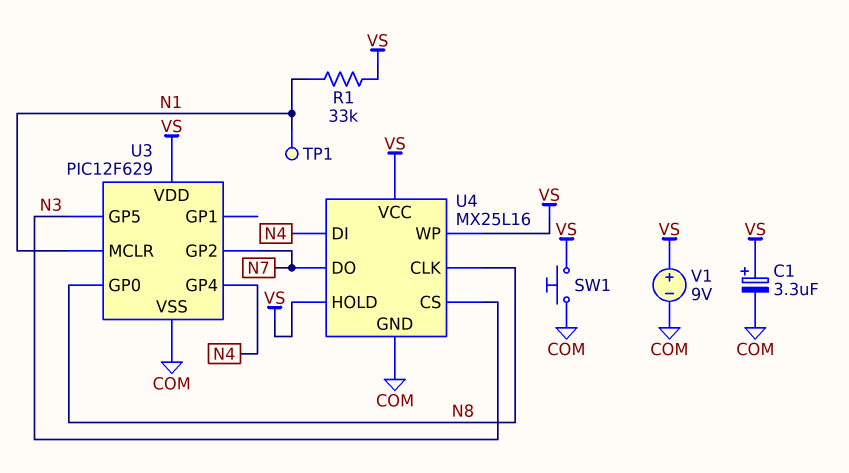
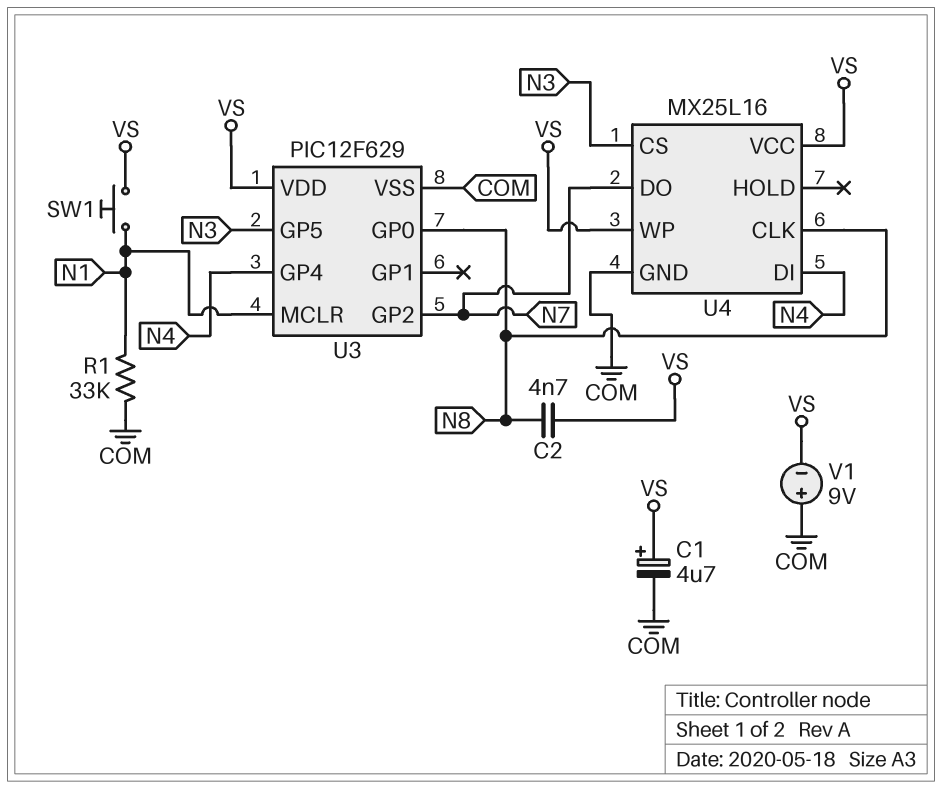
C1: 3.3uF (plus VS, minus COM) -> 4.7uF (plus VS, minus COM)
C2: none -> 4.7nF (N8, VS)
R1: 33k (N1, VS) -> 33k (COM, N1)
SW1: button (COM, VS) -> button (N1, VS)
TP1: test point (N1) -> none
U4 pin HOLD: VS -> none
V1: 9V (plus VS, minus COM) -> 9V (plus COM, minus VS)

